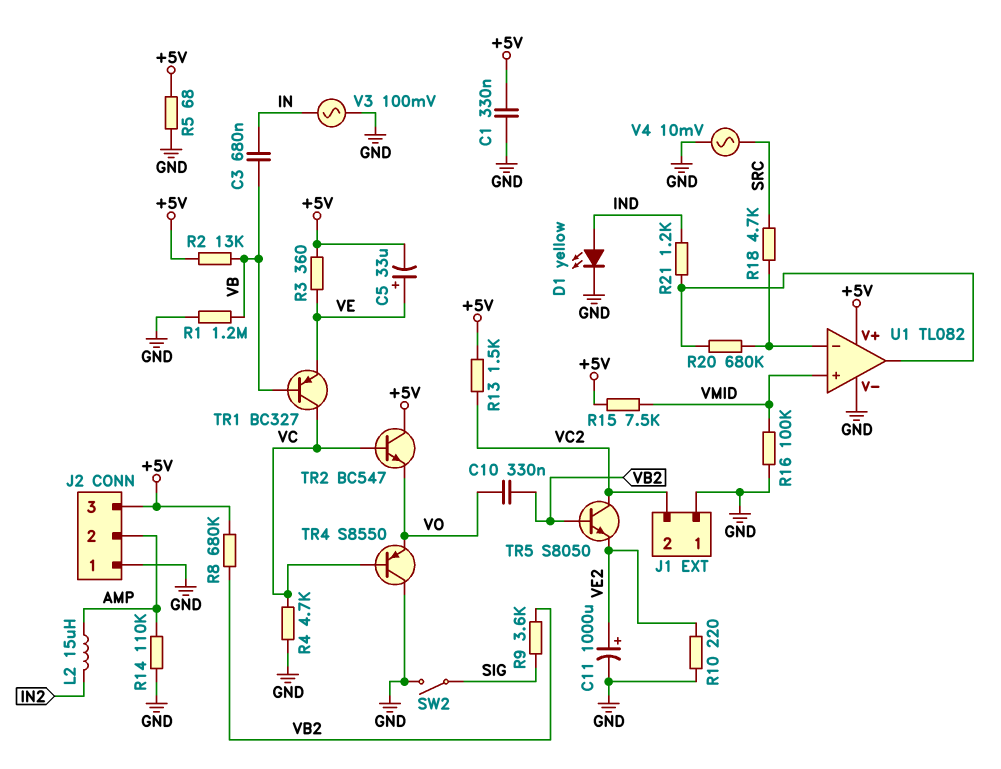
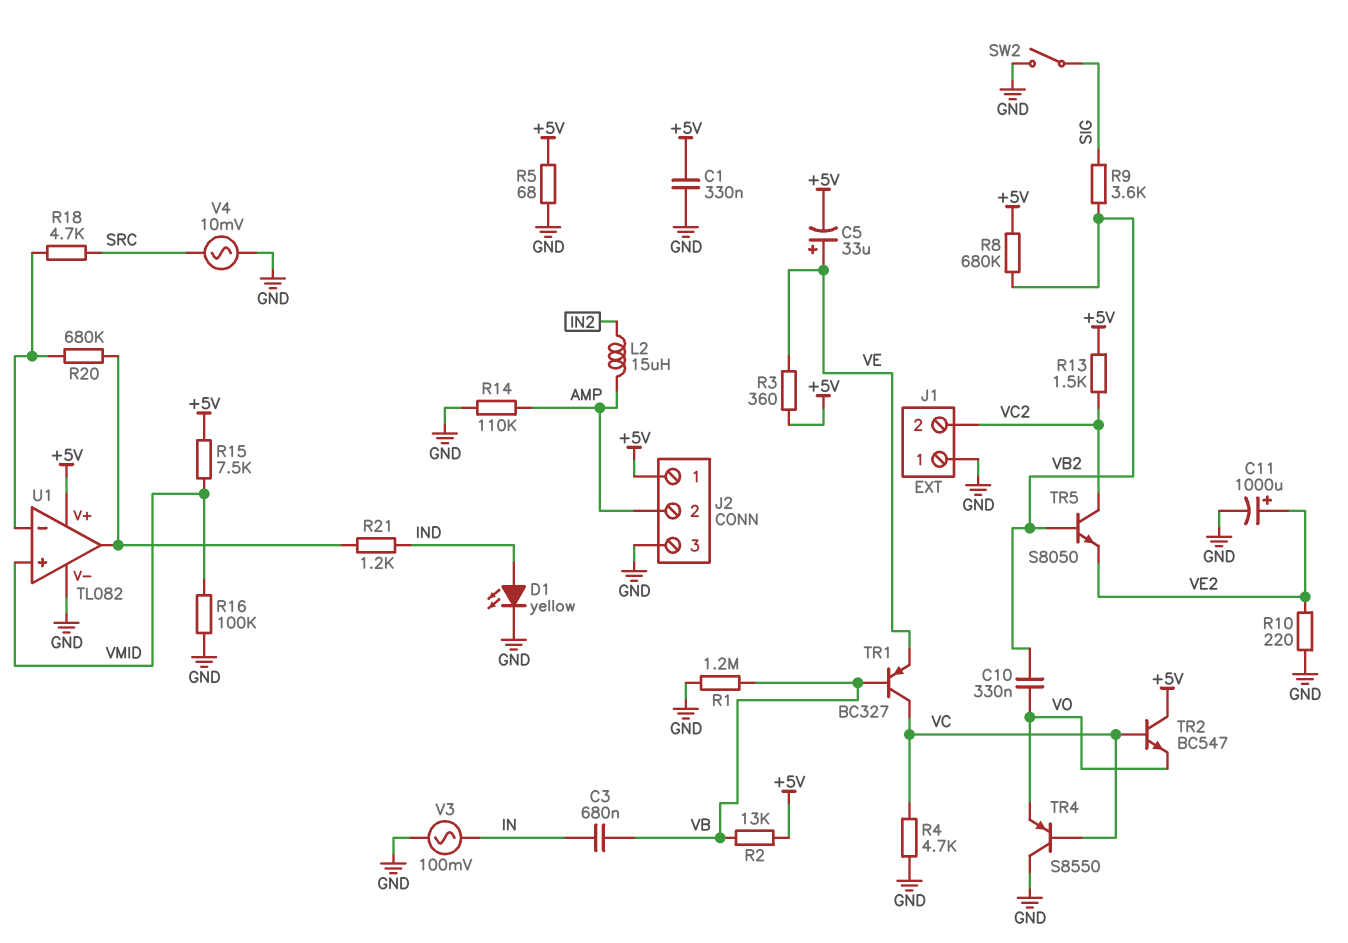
J2 pin 1: GND -> +5V
J2 pin 3: +5V -> GND

